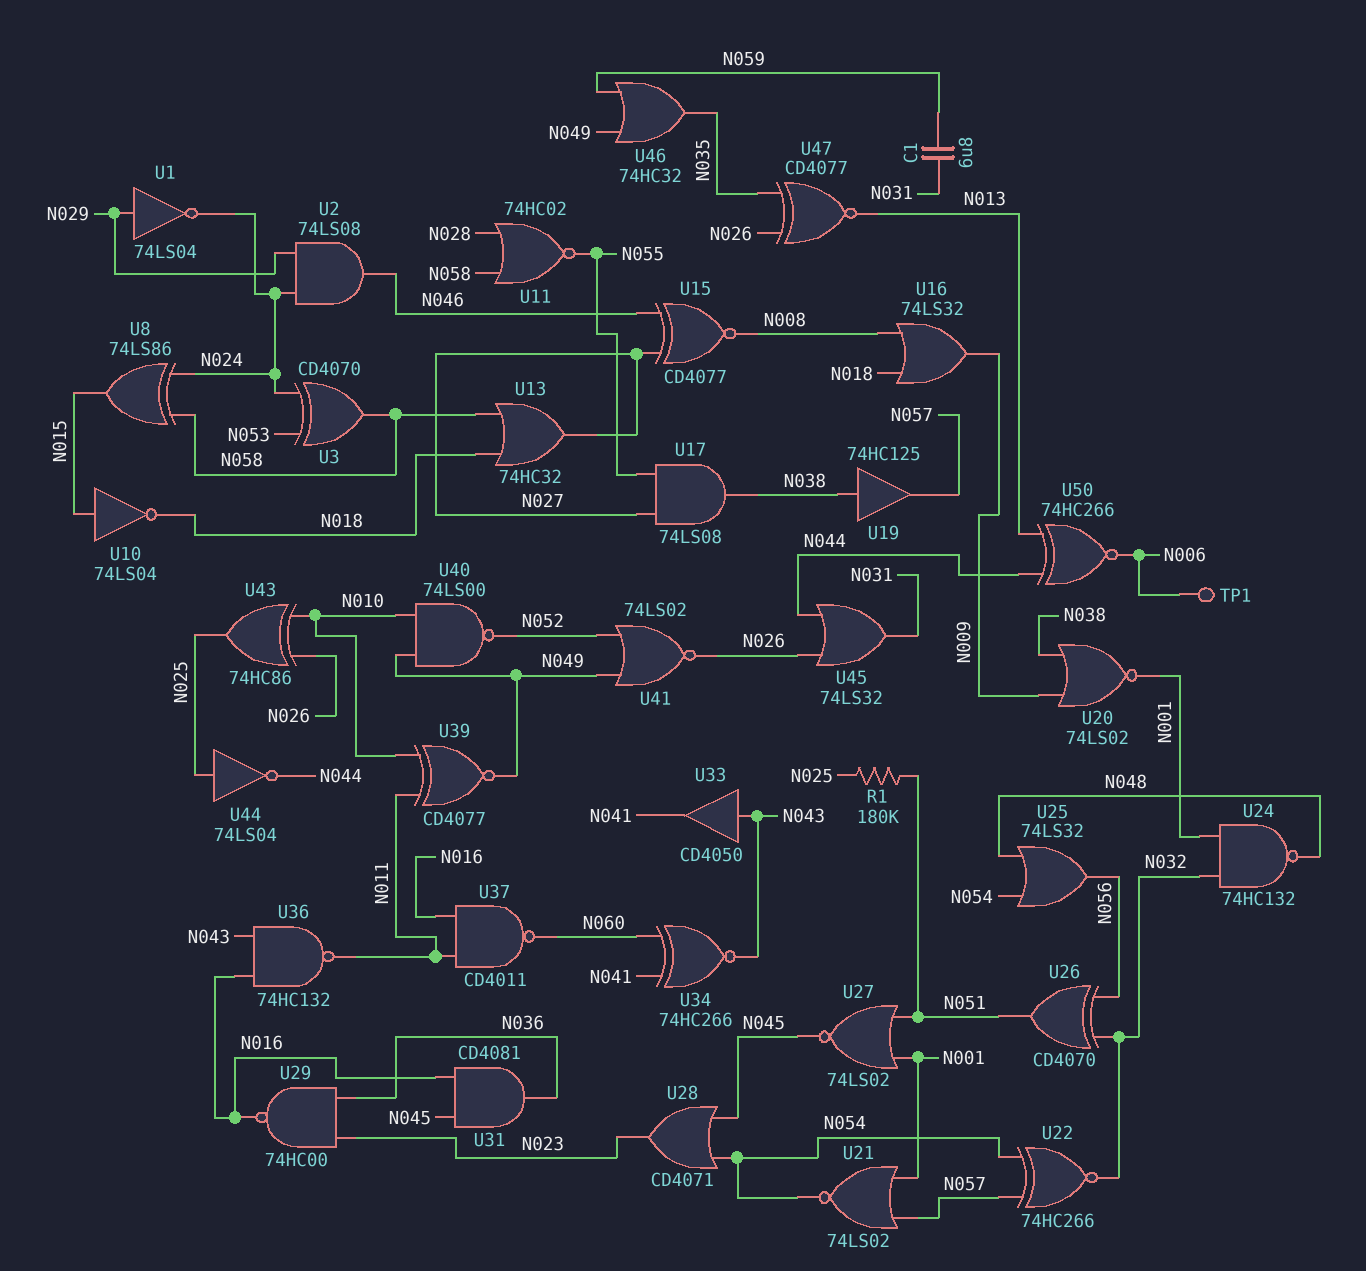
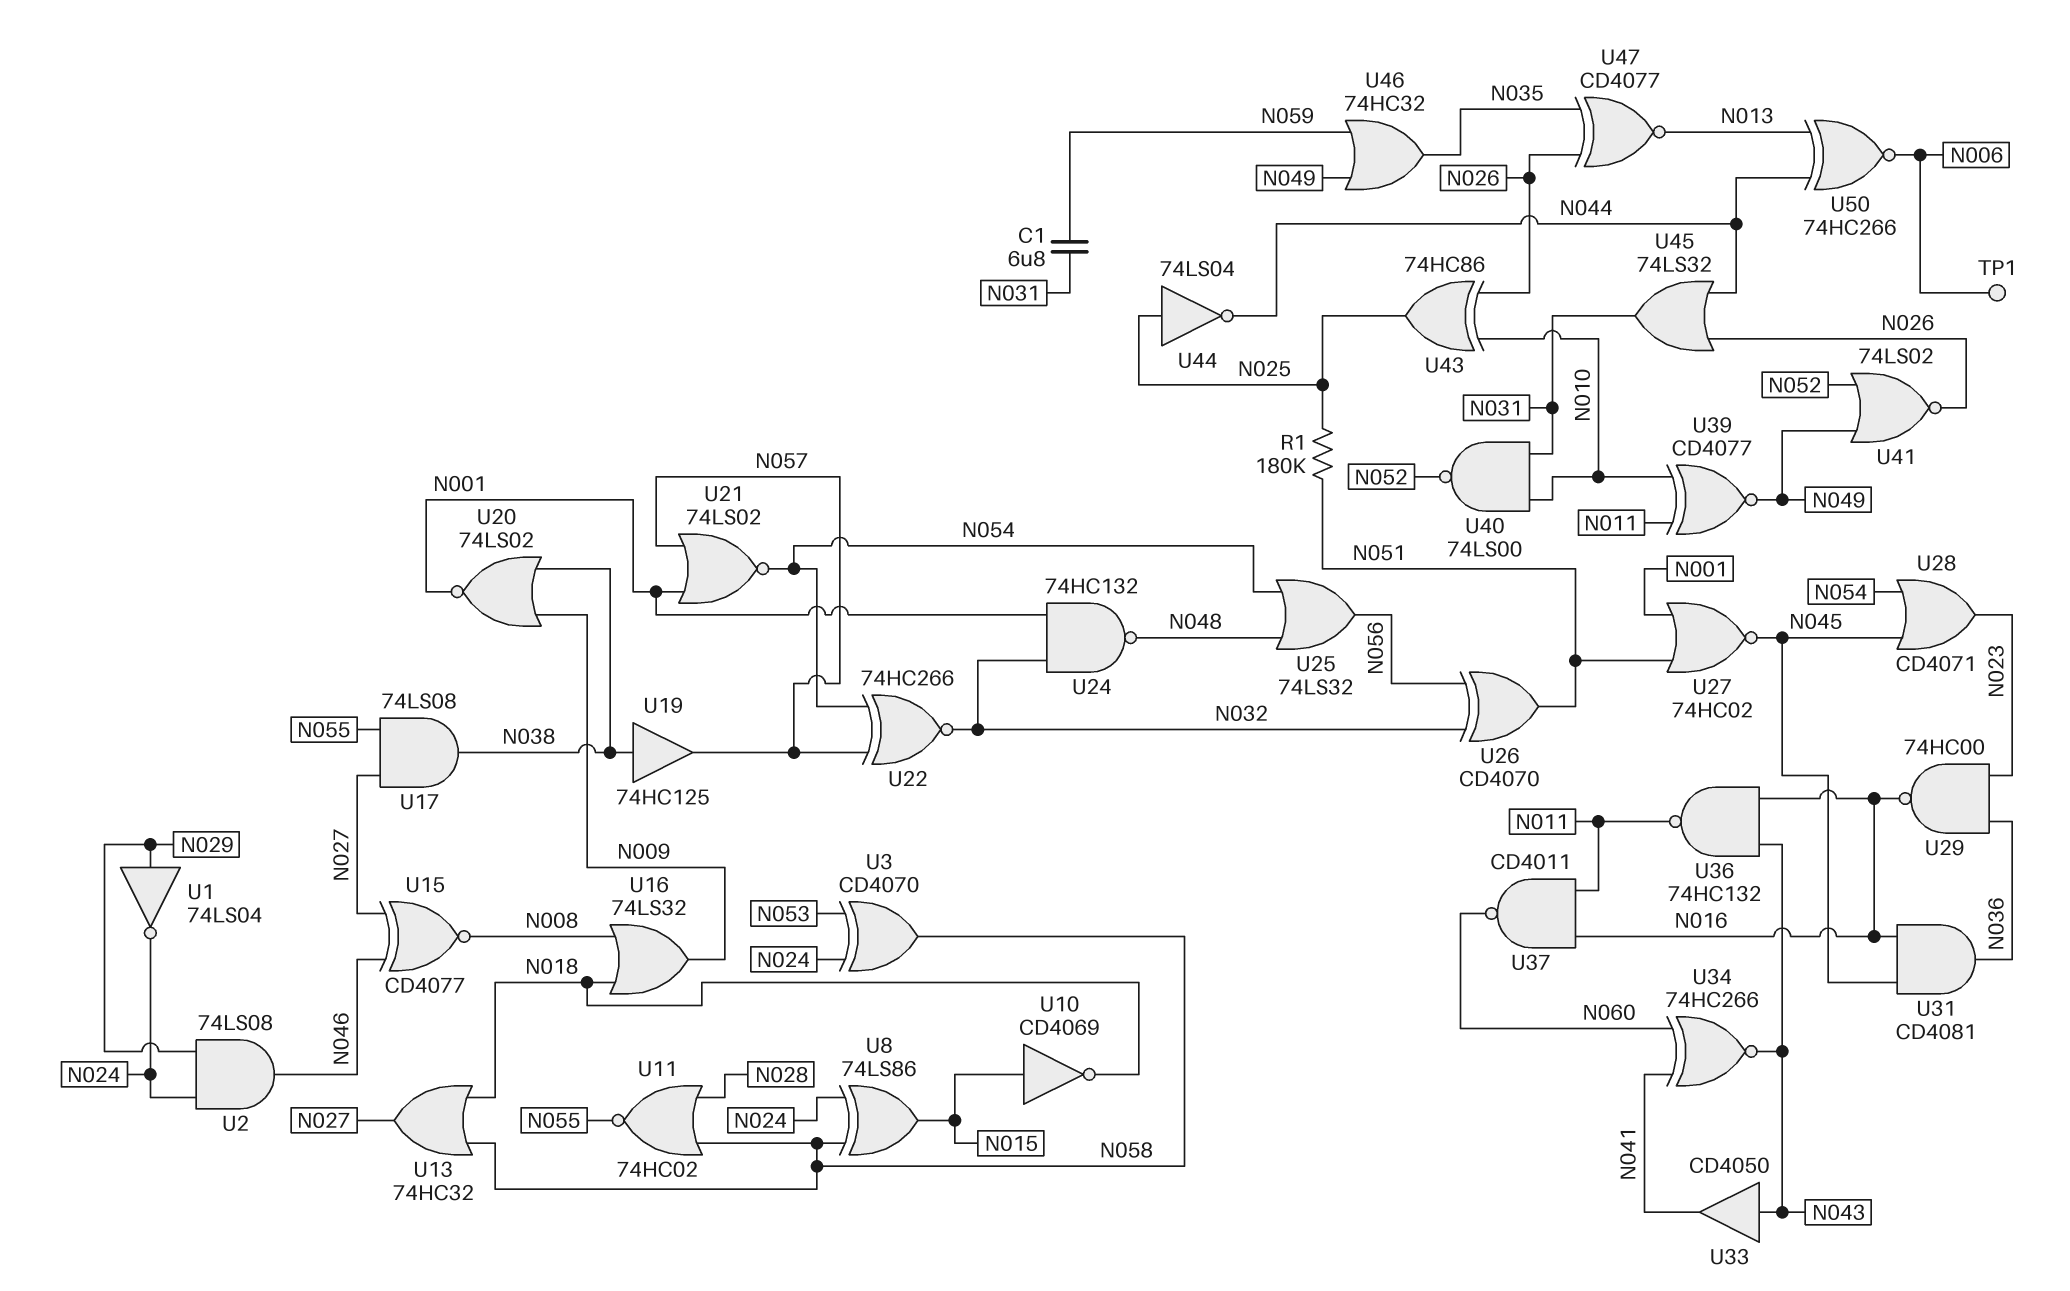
U10: NOT 74LS04 (in N015, out N018) -> NOT CD4069 (in N015, out N018)
U27: NOR 74LS02 (in N001, in N051, out N045) -> NOR 74HC02 (in N001, in N051, out N045)
U40: NAND 74LS00 (in N010, in N049, out N052) -> NAND 74LS00 (in N010, in N031, out N052)

